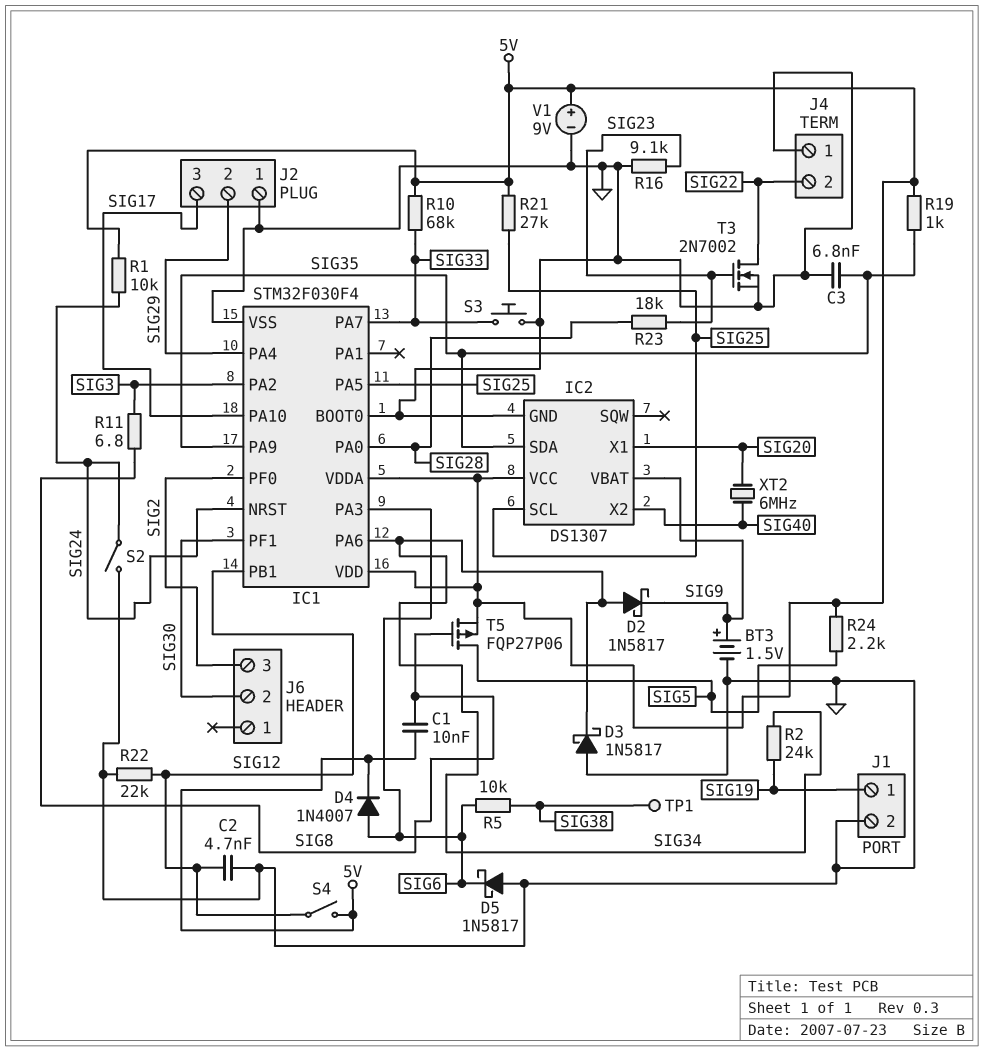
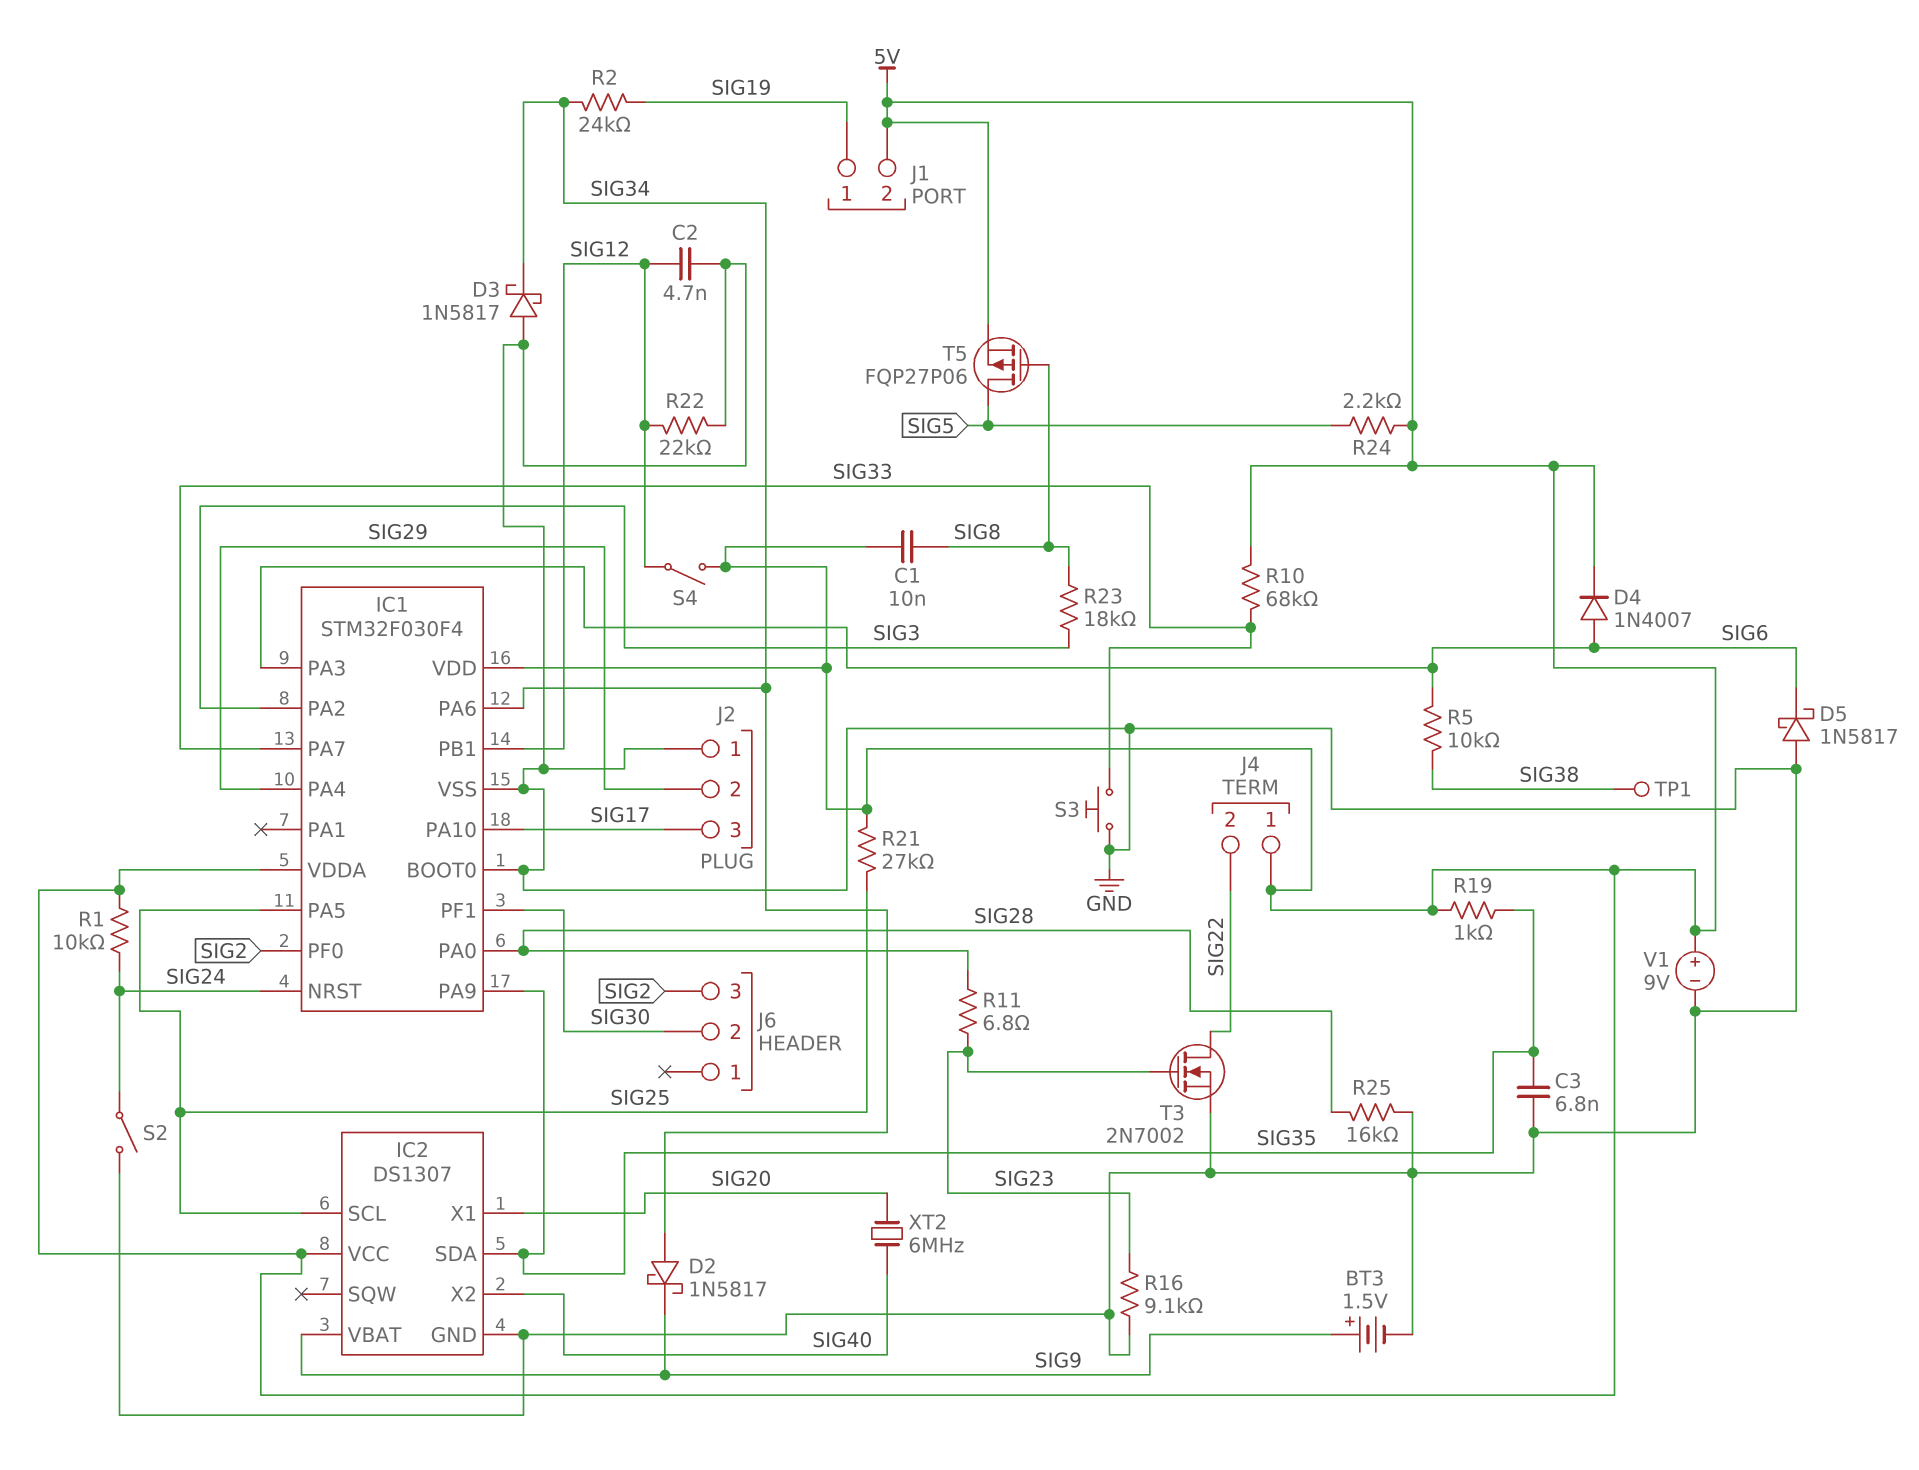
J1 pin 2: GND -> 5V
J4 pin 1: GND -> 5V
R11: 6.8 (SIG3, SIG8) -> 6.8 (SIG23, SIG28)
R23: 18k (SIG23, SIG28) -> 18k (SIG3, SIG8)
R25: none -> 16k (GND, SIG28)

